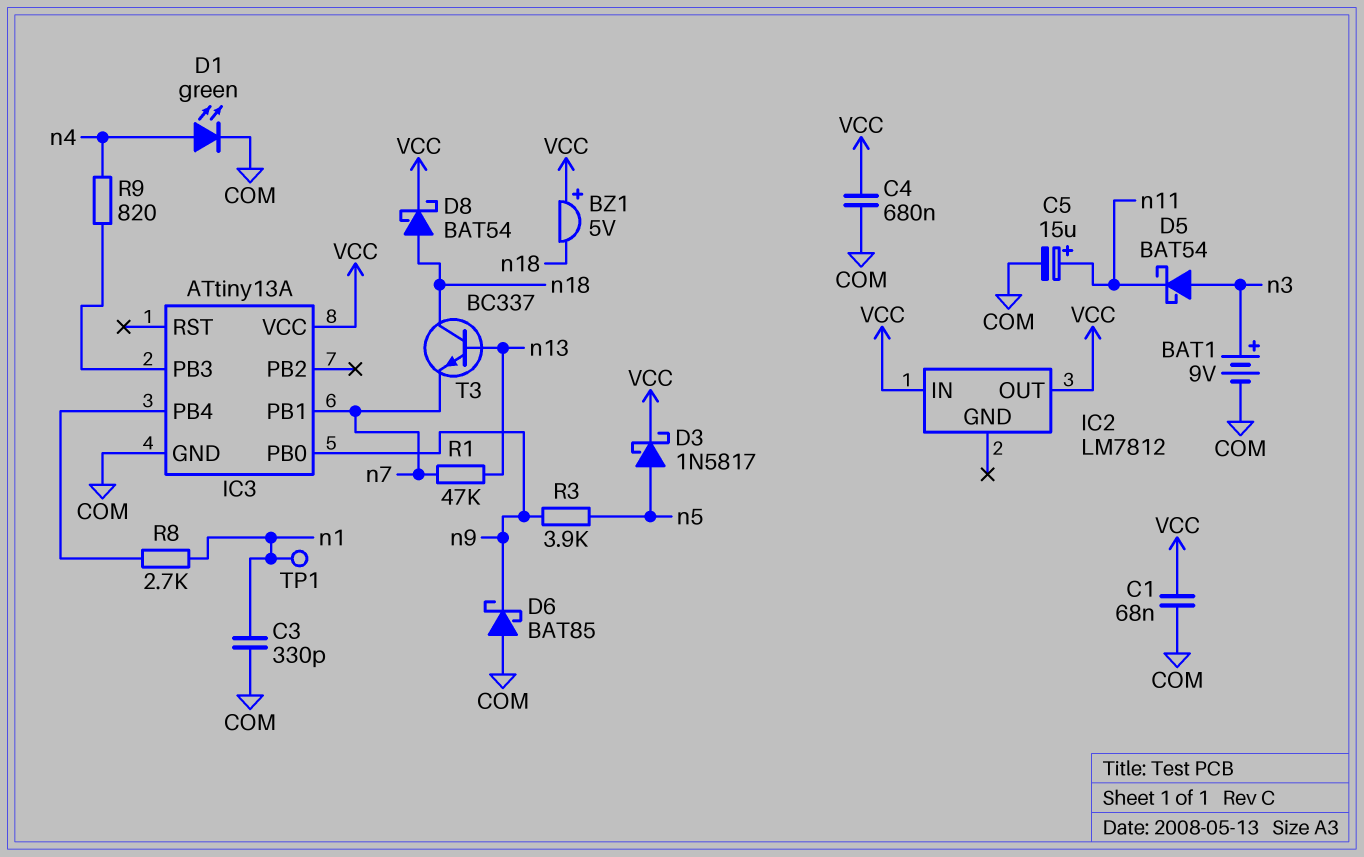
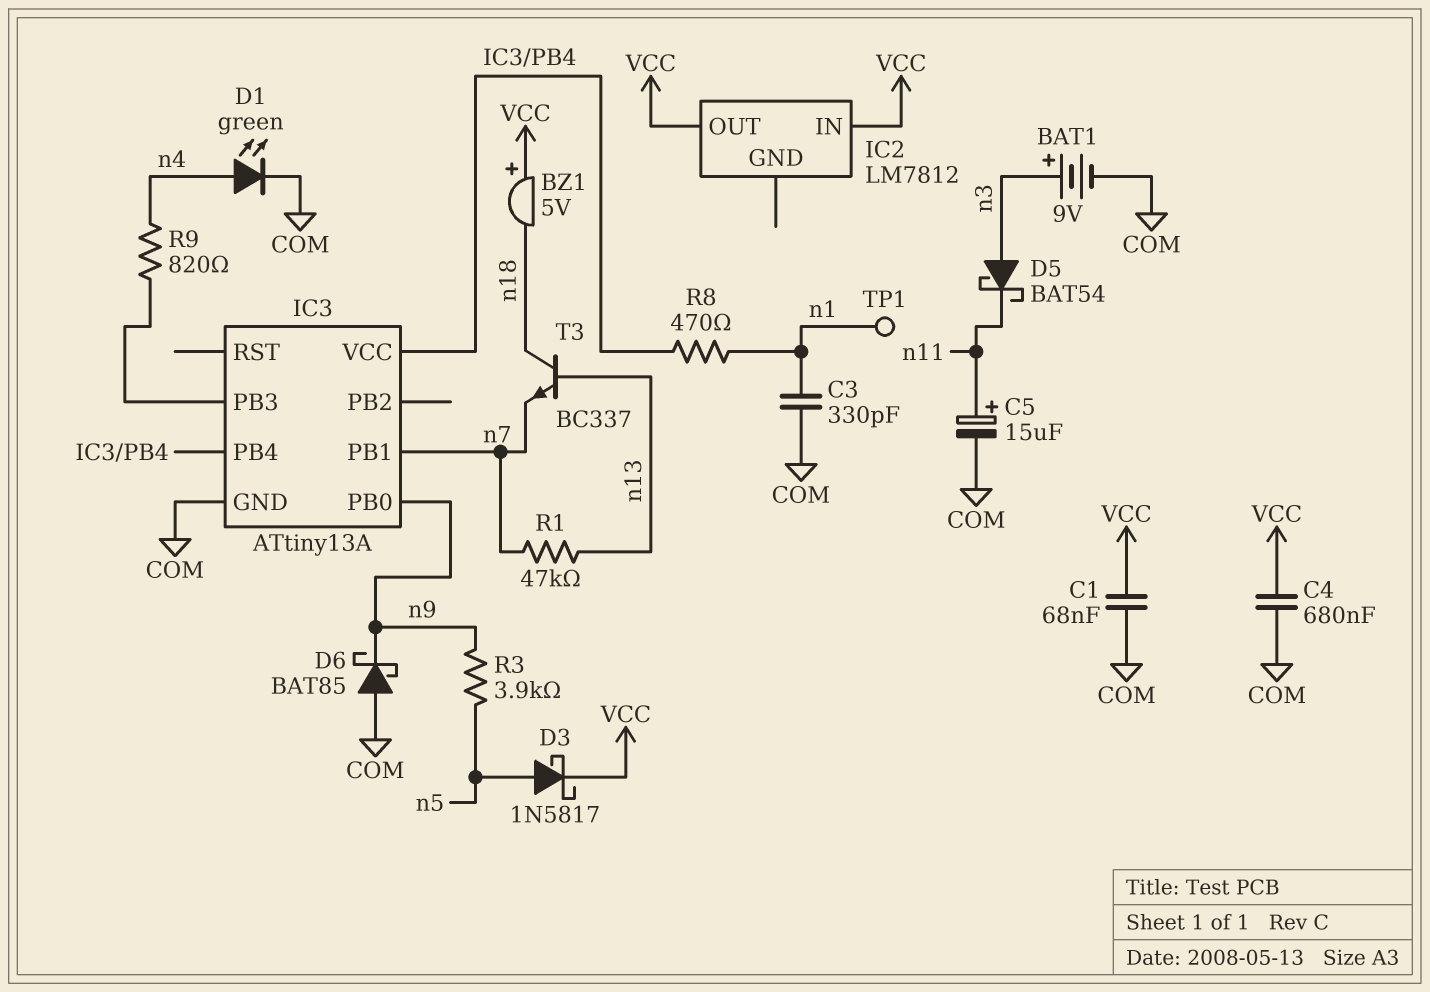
D8: schottky BAT54 (A n18, K VCC) -> none
IC3 pin VCC: VCC -> IC3/PB4
R8: 2.7k (IC3/PB4, n1) -> 470 (IC3/PB4, n1)

